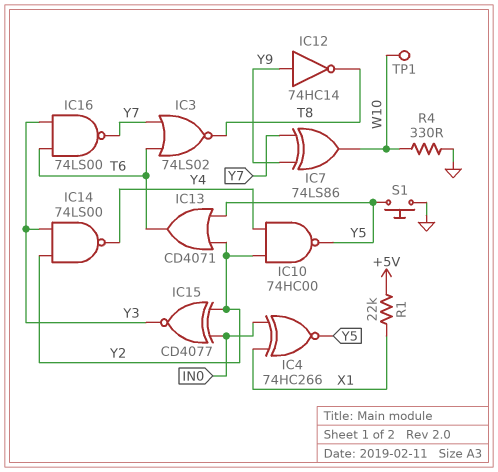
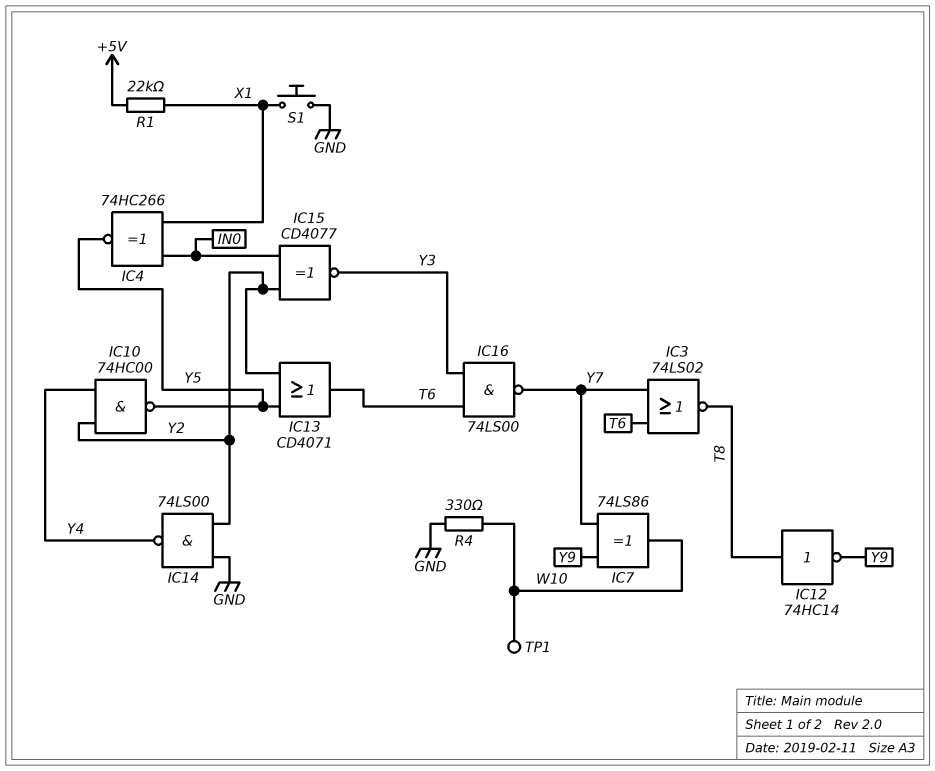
IC12: NOT 74HC14 (in Y9, out T8) -> NOT 74HC14 (in T8, out Y9)
IC14: NAND 74LS00 (in Y2, in Y3, out Y4) -> NAND 74LS00 (in GND, in Y2, out Y4)
S1: button (GND, Y5) -> button (GND, X1)

